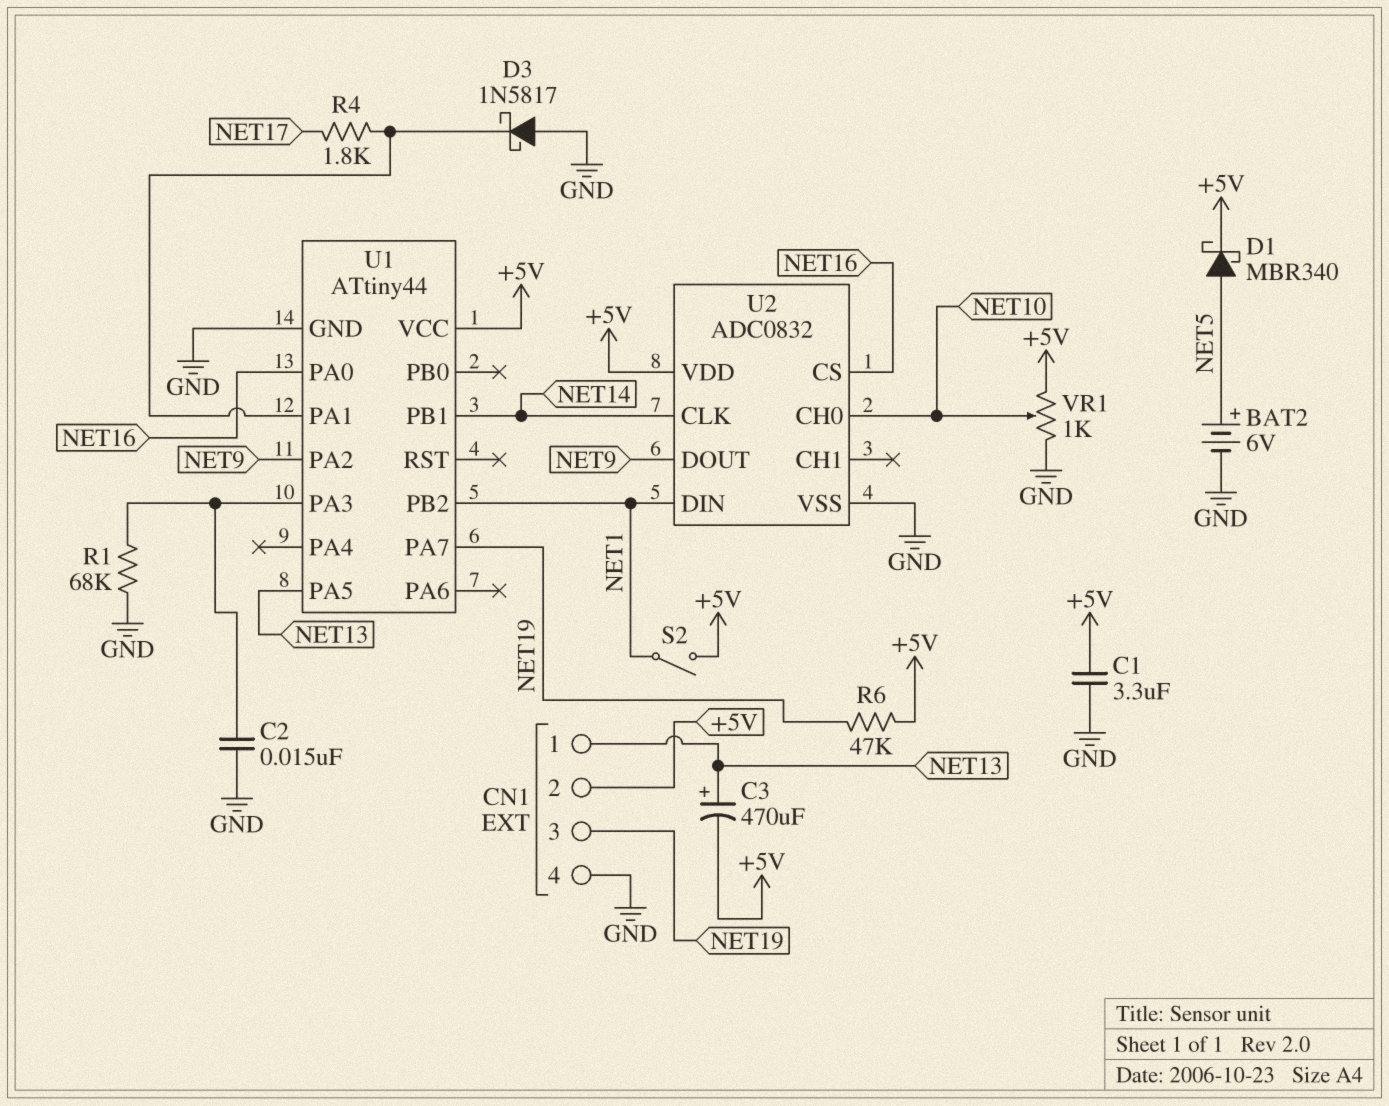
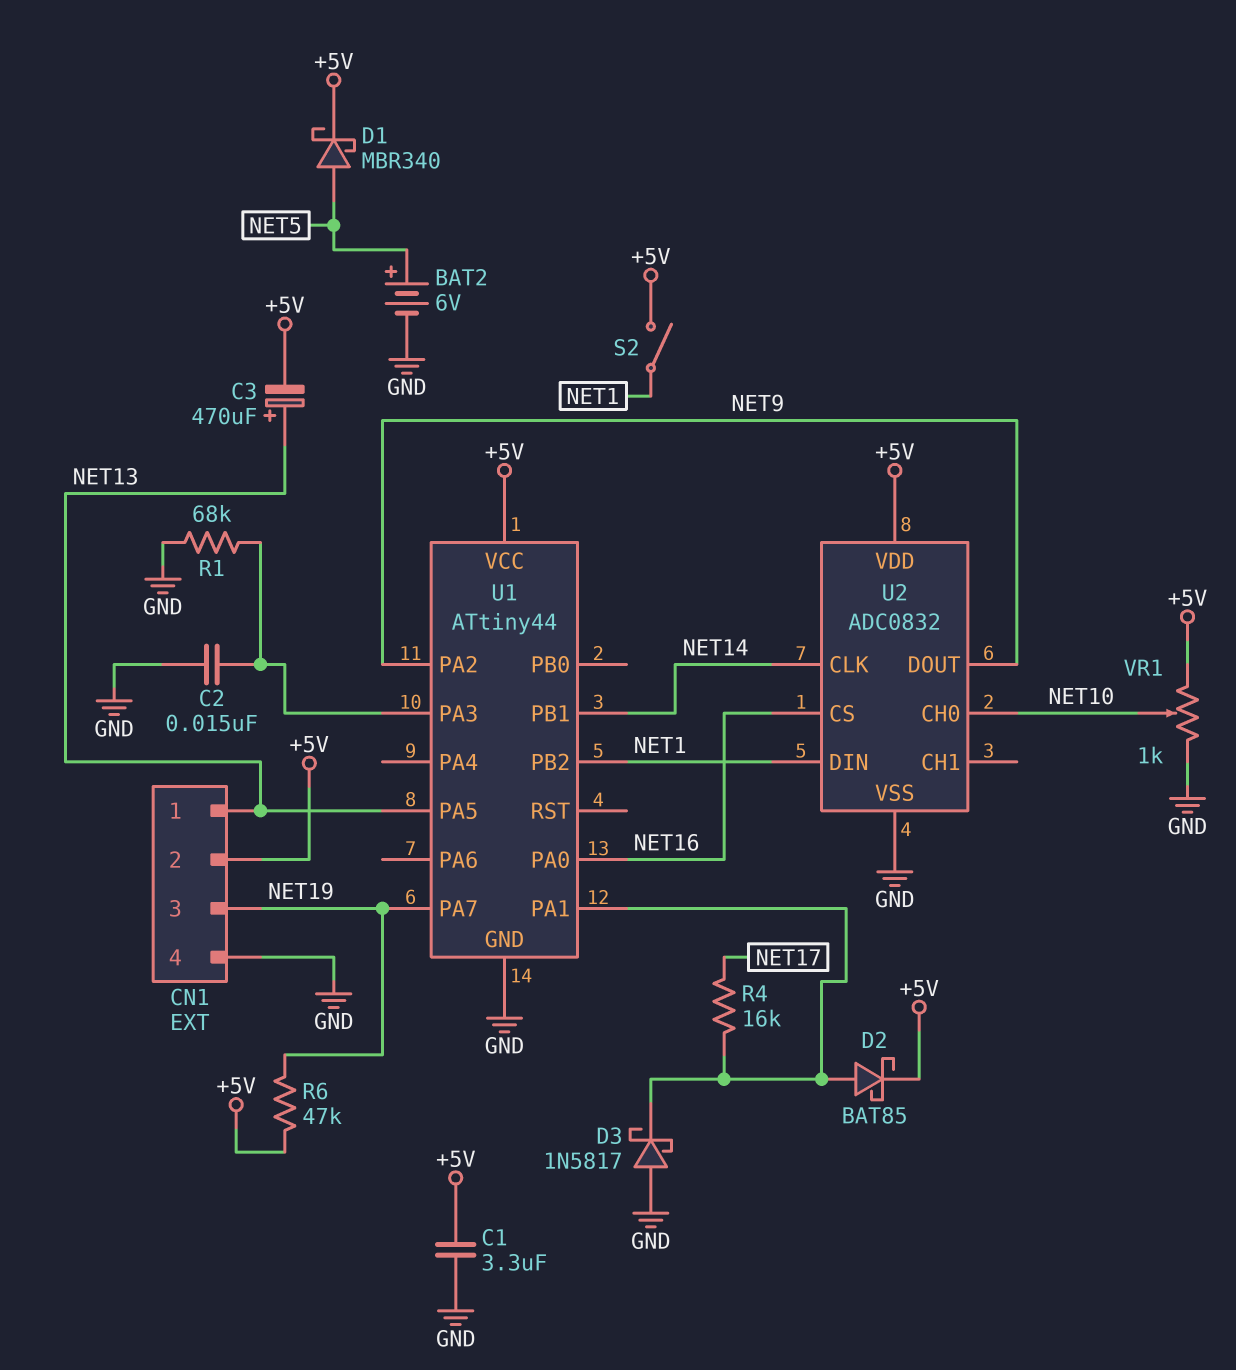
D2: none -> schottky BAT85 (A U1/PA1, K +5V)
R4: 1.8k (NET17, U1/PA1) -> 16k (NET17, U1/PA1)

